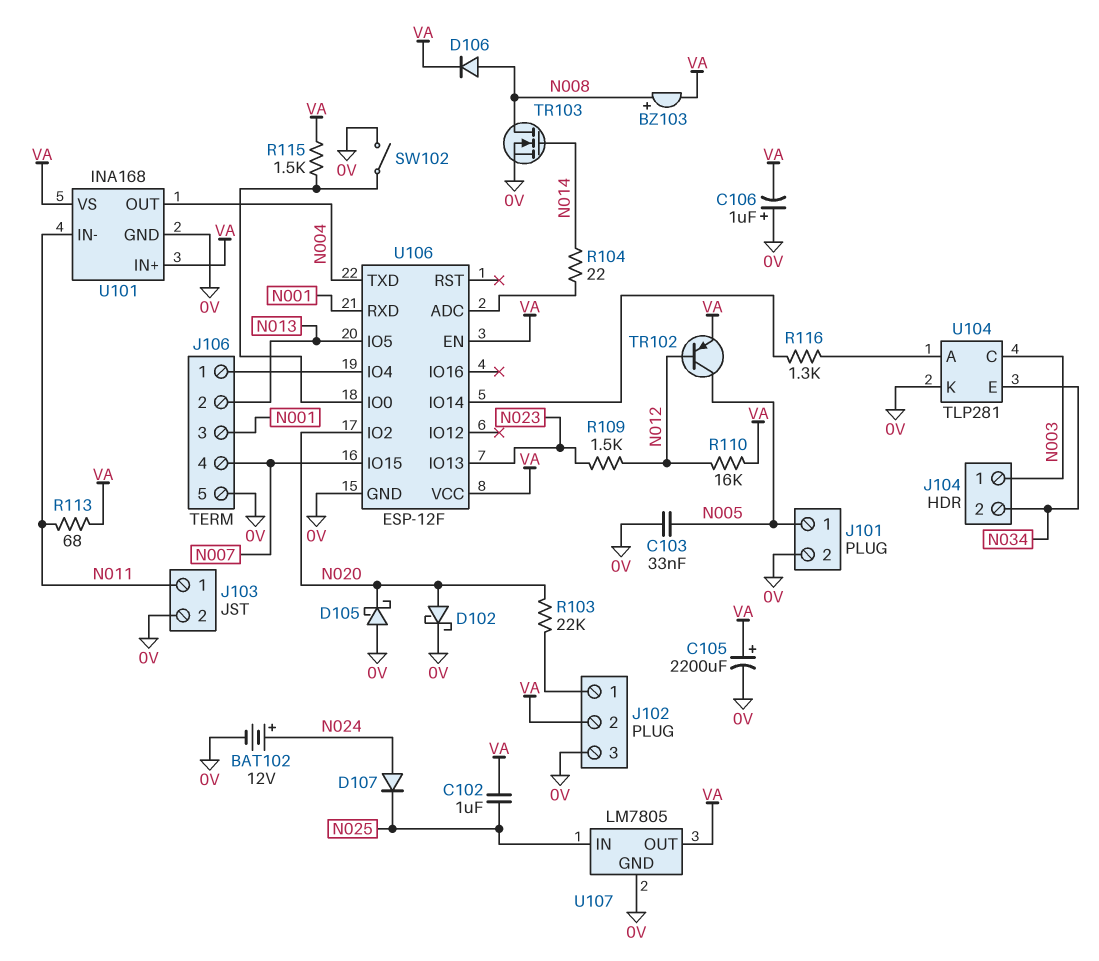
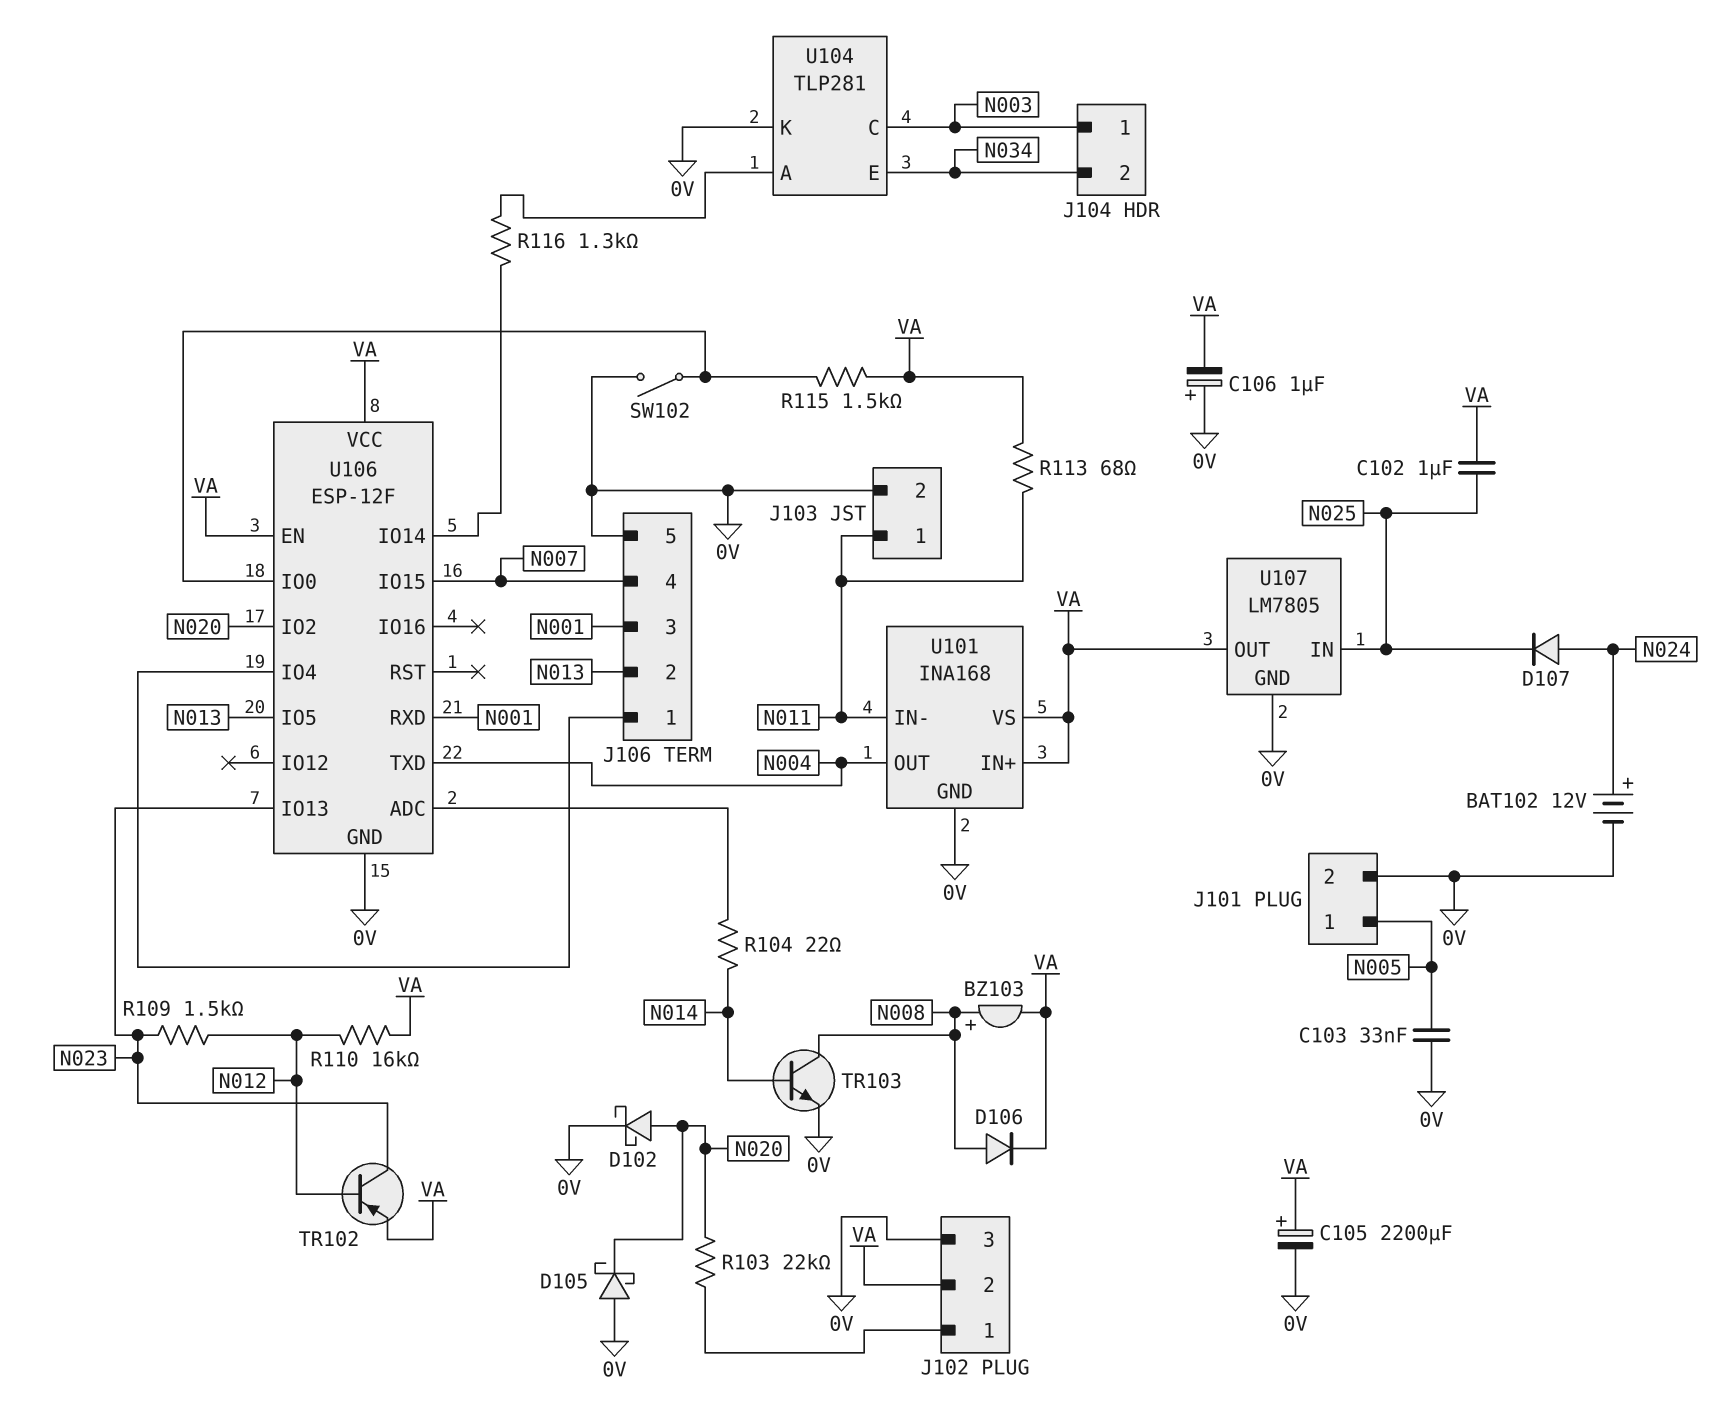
TR102: PNP (B N012, C N005, E VA) -> PNP (B N012, C N023, E VA)
TR103: NMOS (G N014, D N008, S 0V) -> NPN (B N014, C N008, E 0V)

